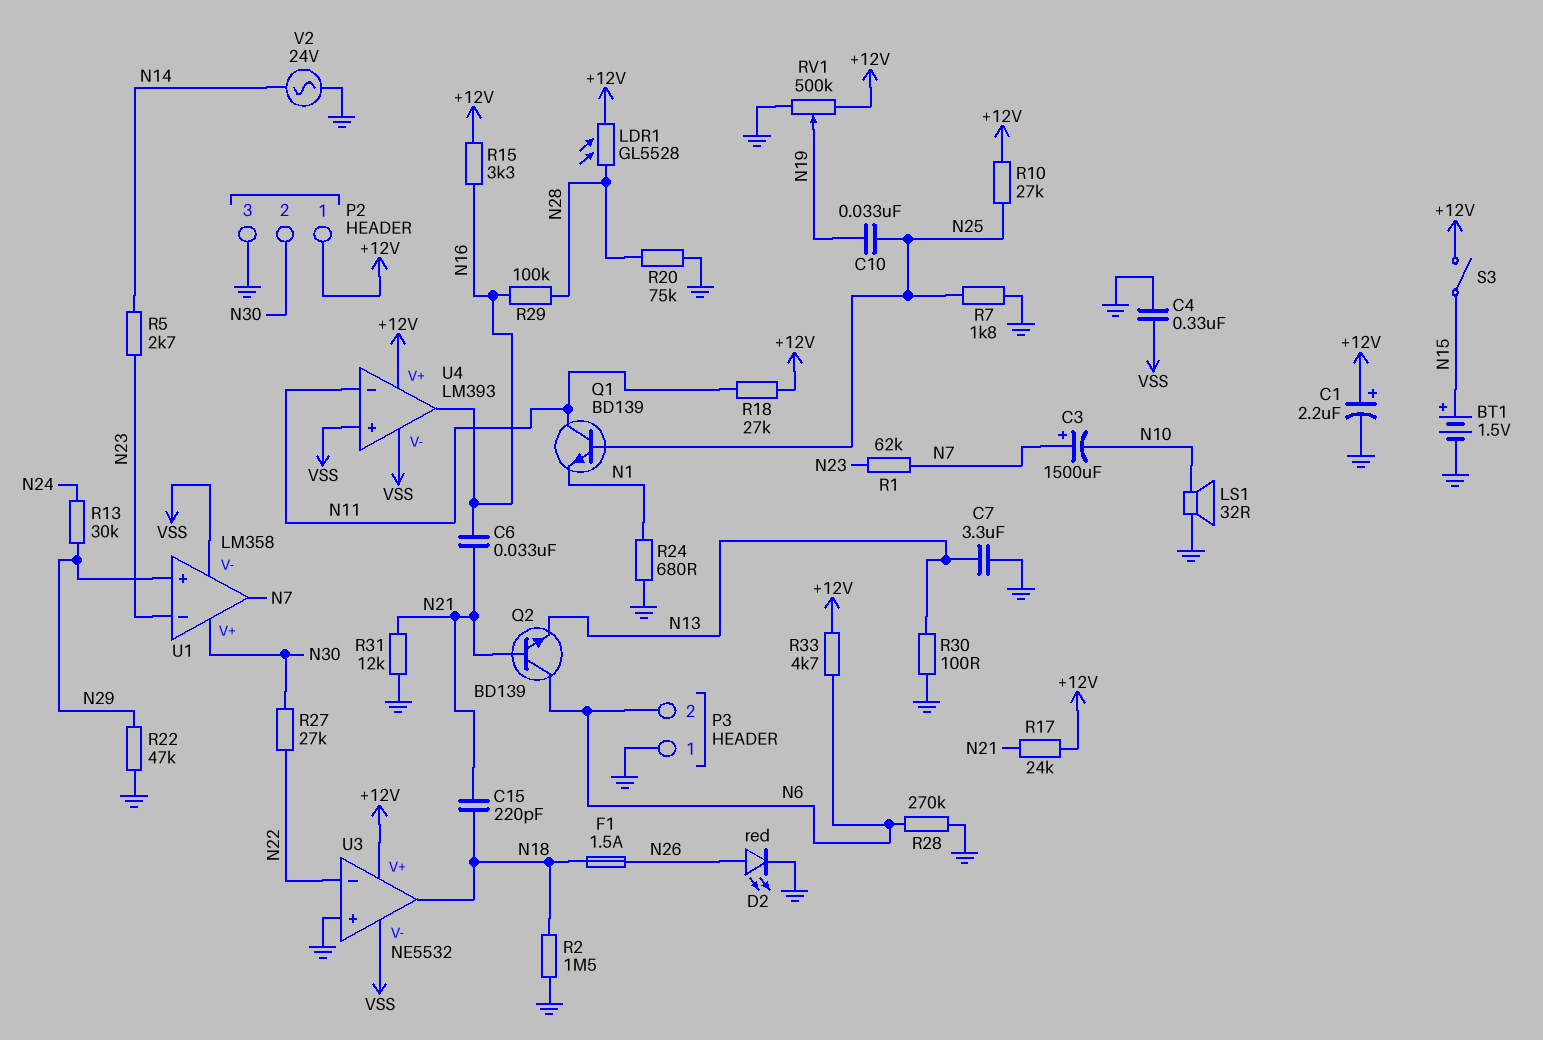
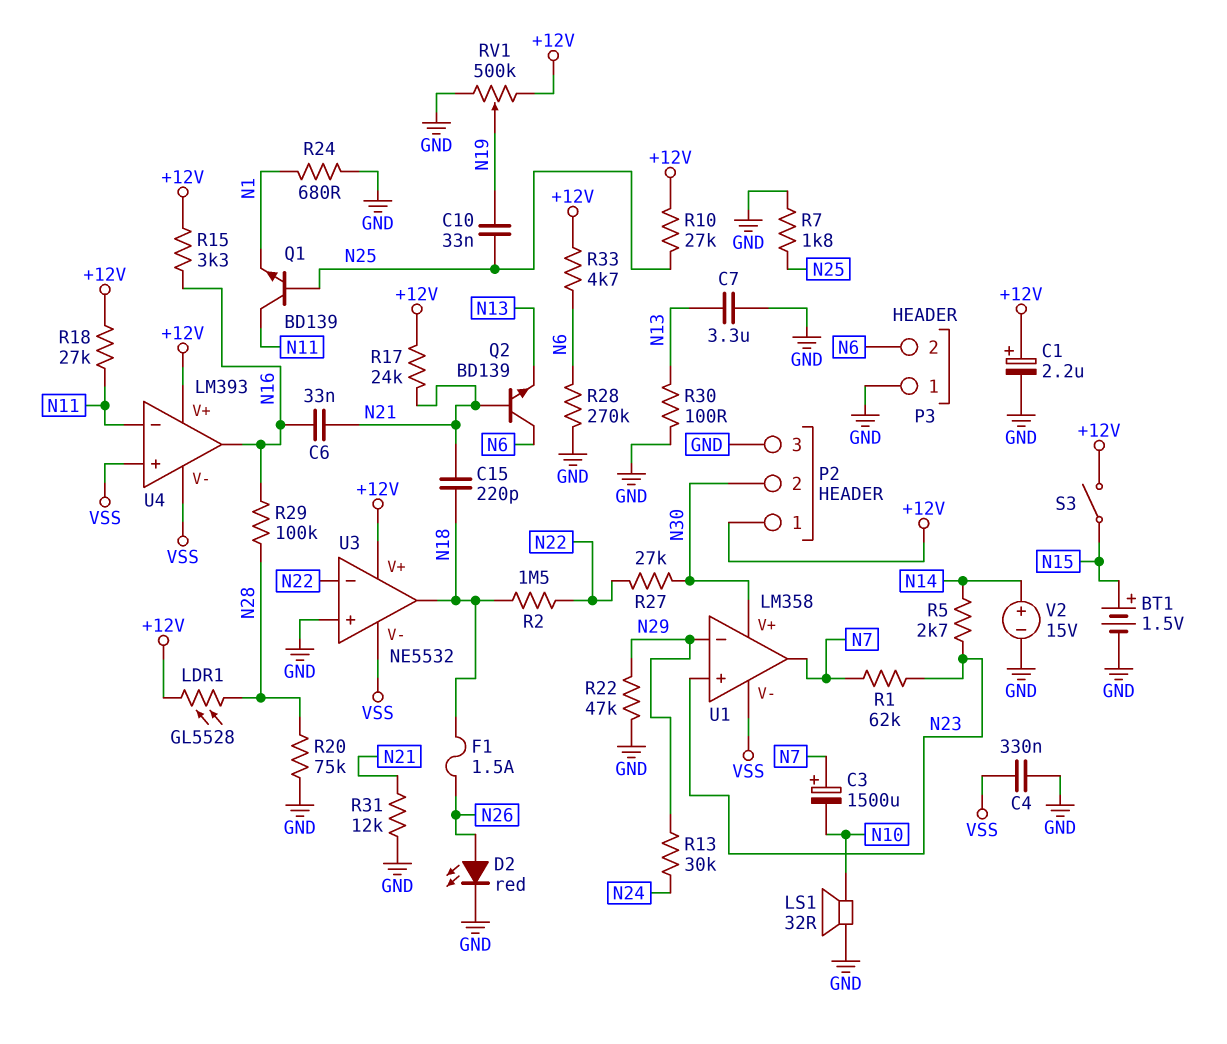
R2: 1.5M (GND, N18) -> 1.5M (N18, N22)
U1 pin in+: N29 -> N23
U1 pin in-: N23 -> N29
V2: AC 24V (GND, N14) -> 15V (plus N14, minus GND)

